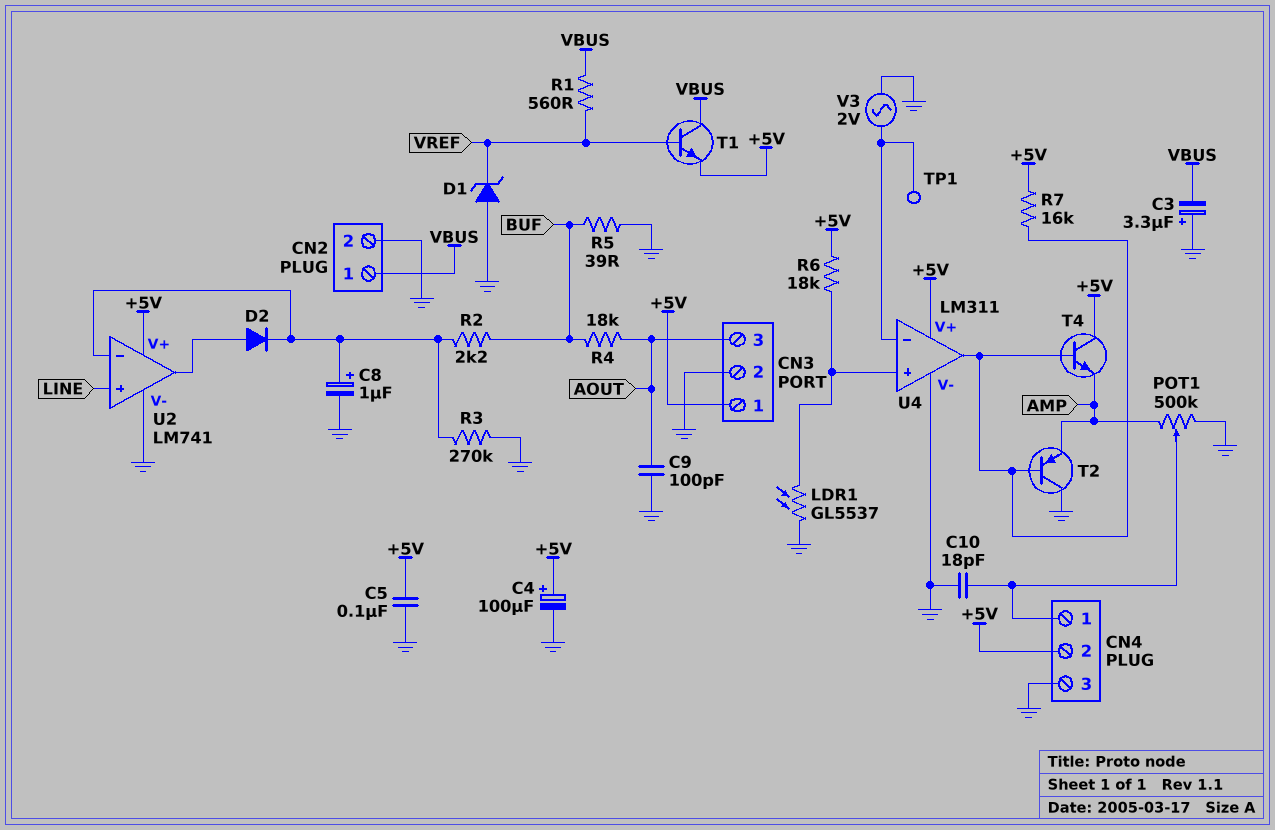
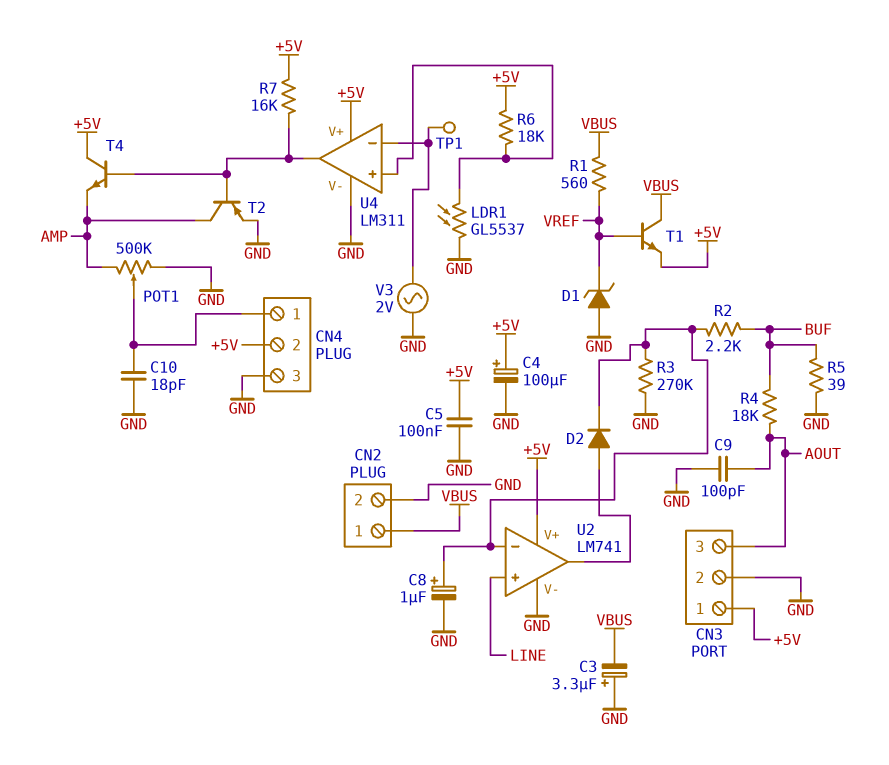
T2: PNP (B U4/out, C GND, E AMP) -> PNP (B U4/out, C AMP, E GND)

